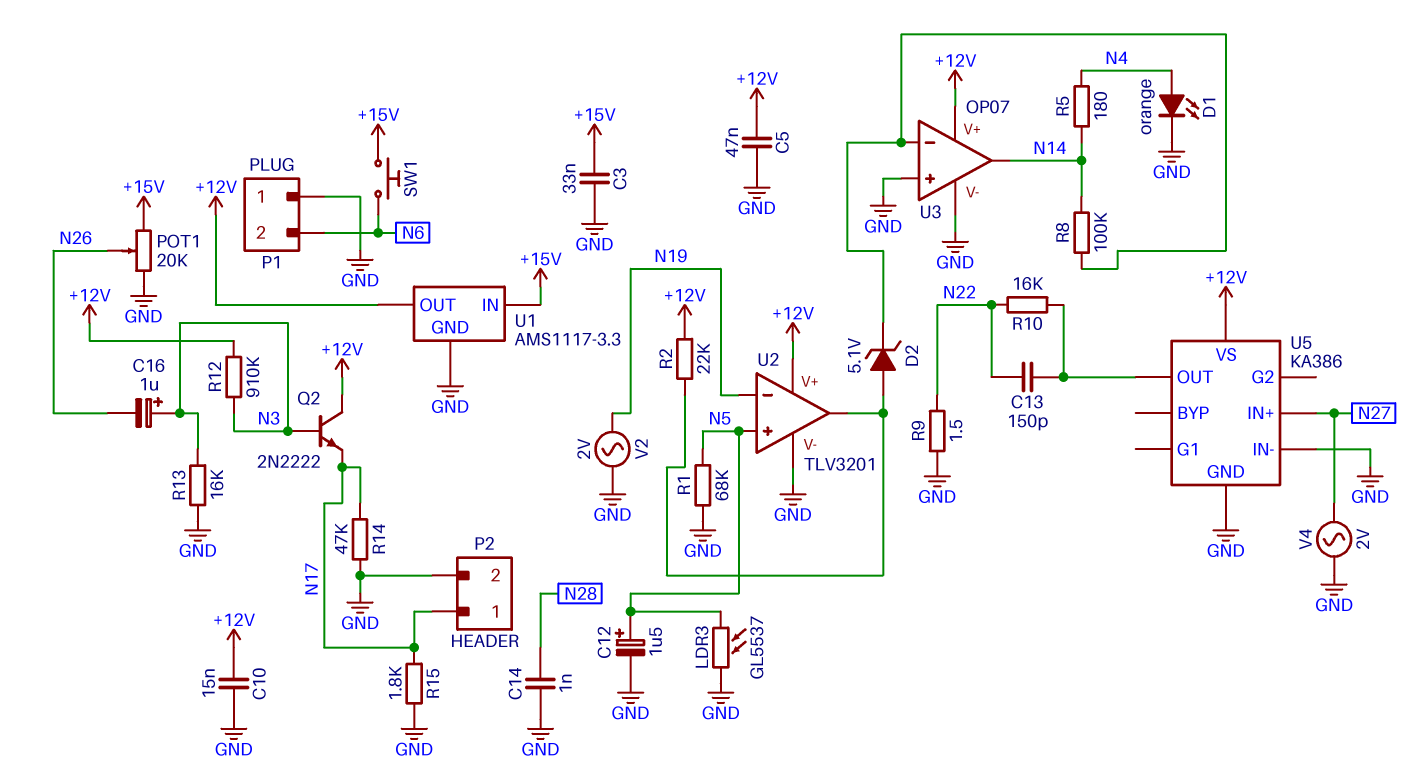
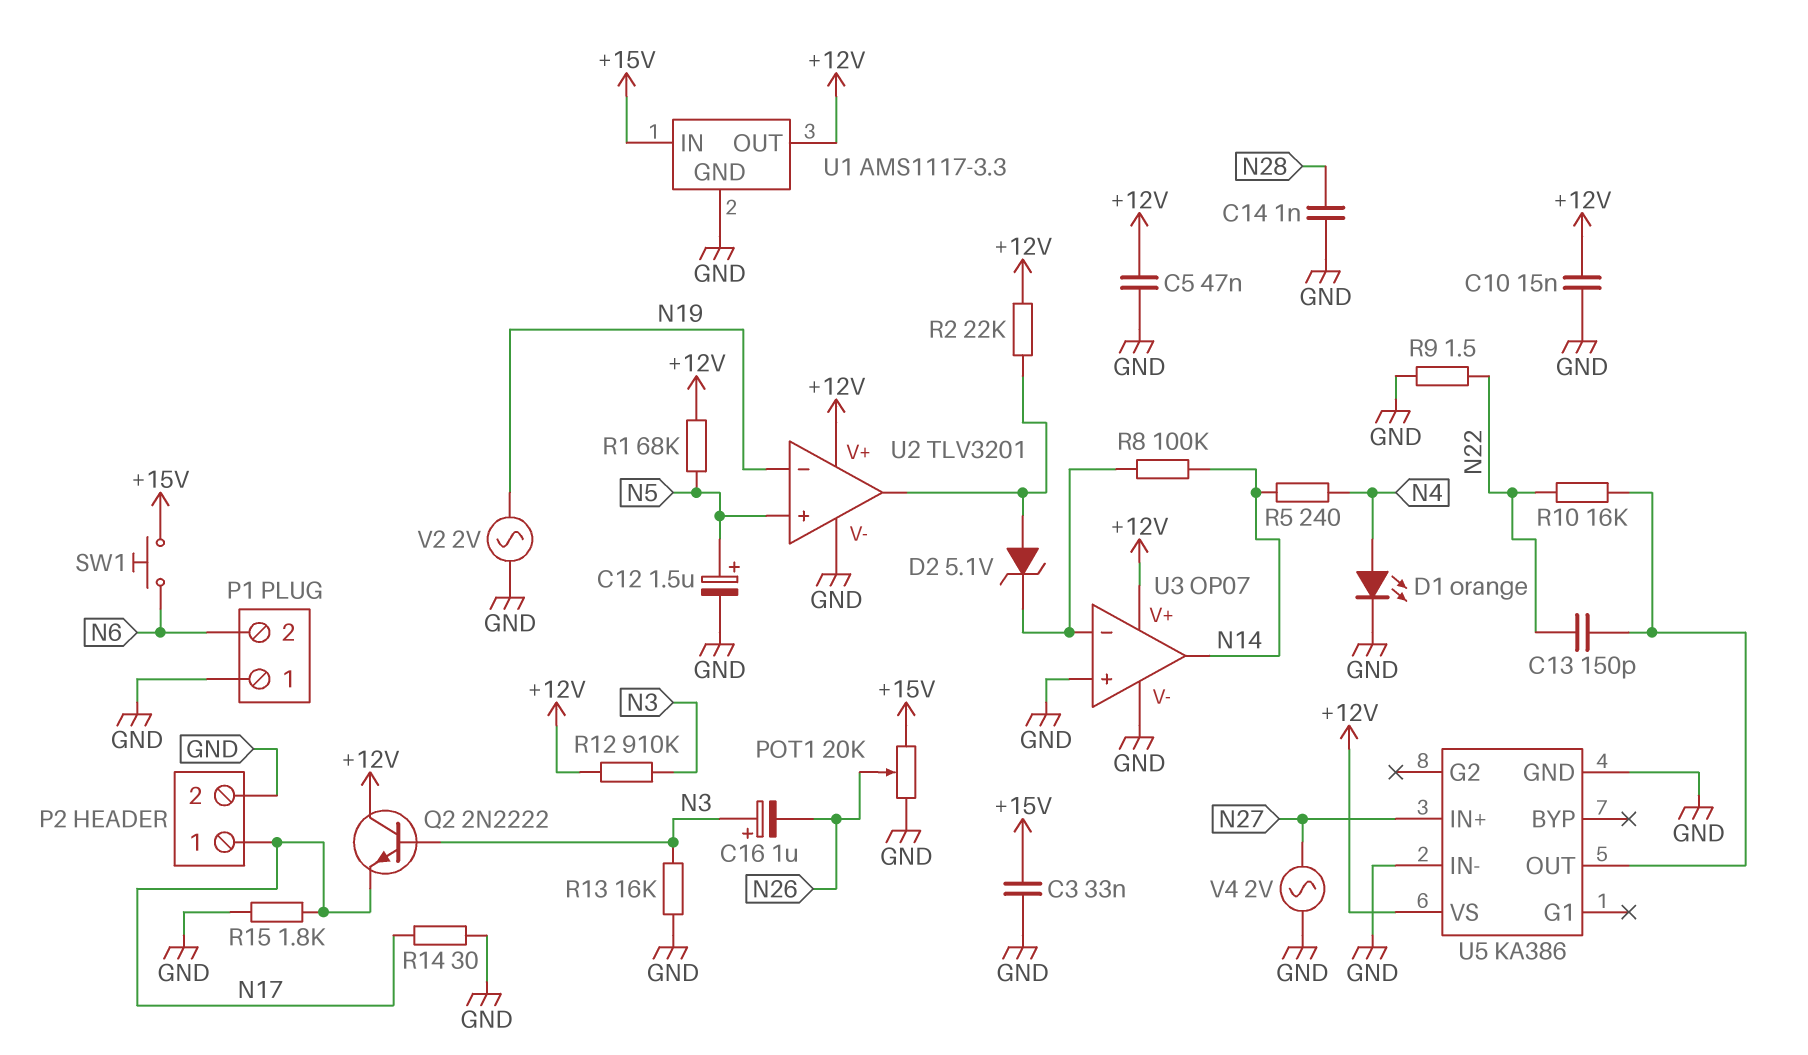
LDR3: GL5537 (GND, N5) -> none
R1: 68k (GND, N5) -> 68k (+12V, N5)
R5: 180 (N4, N14) -> 240 (N4, N14)
R14: 47k (GND, N17) -> 30 (GND, N17)

